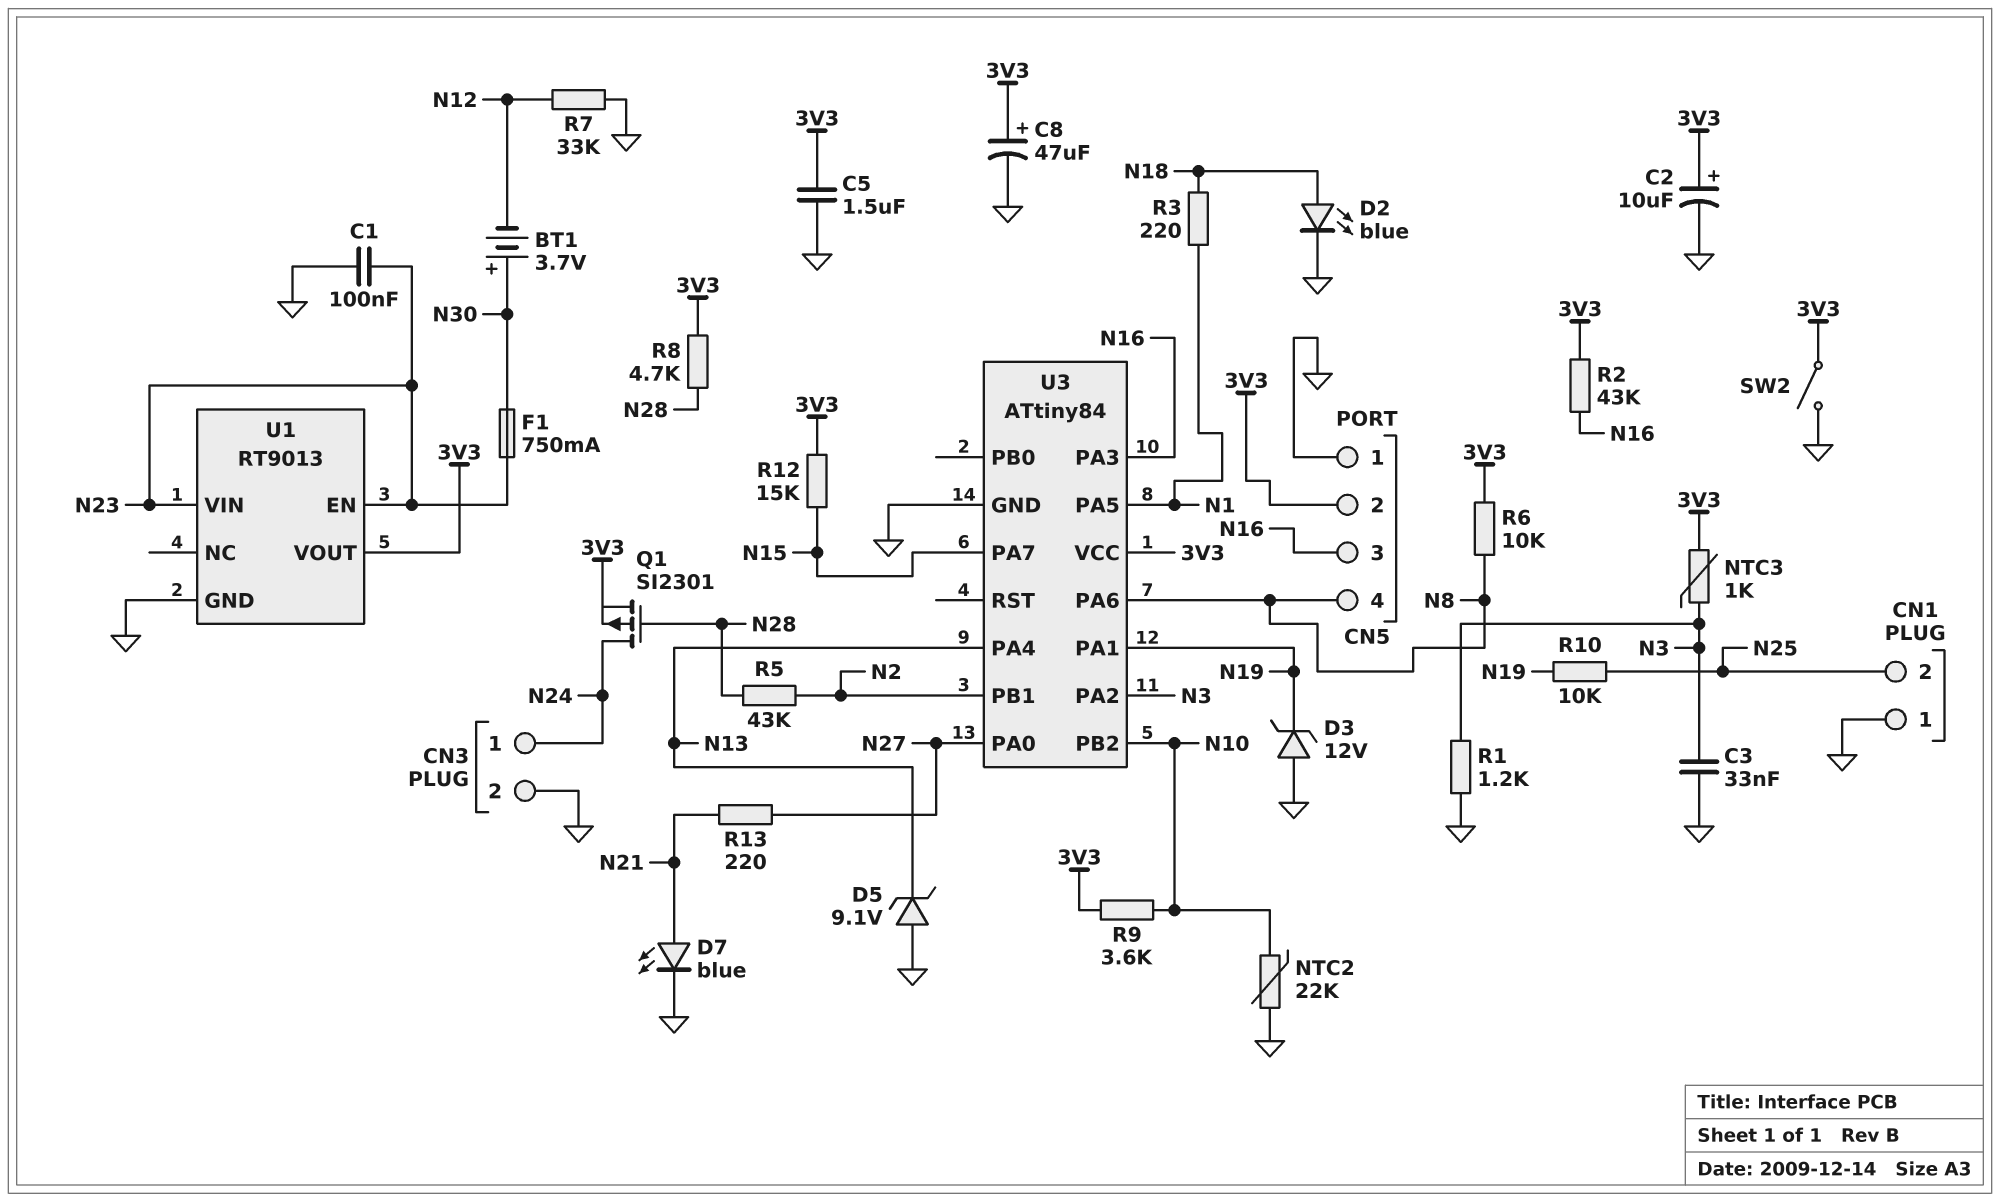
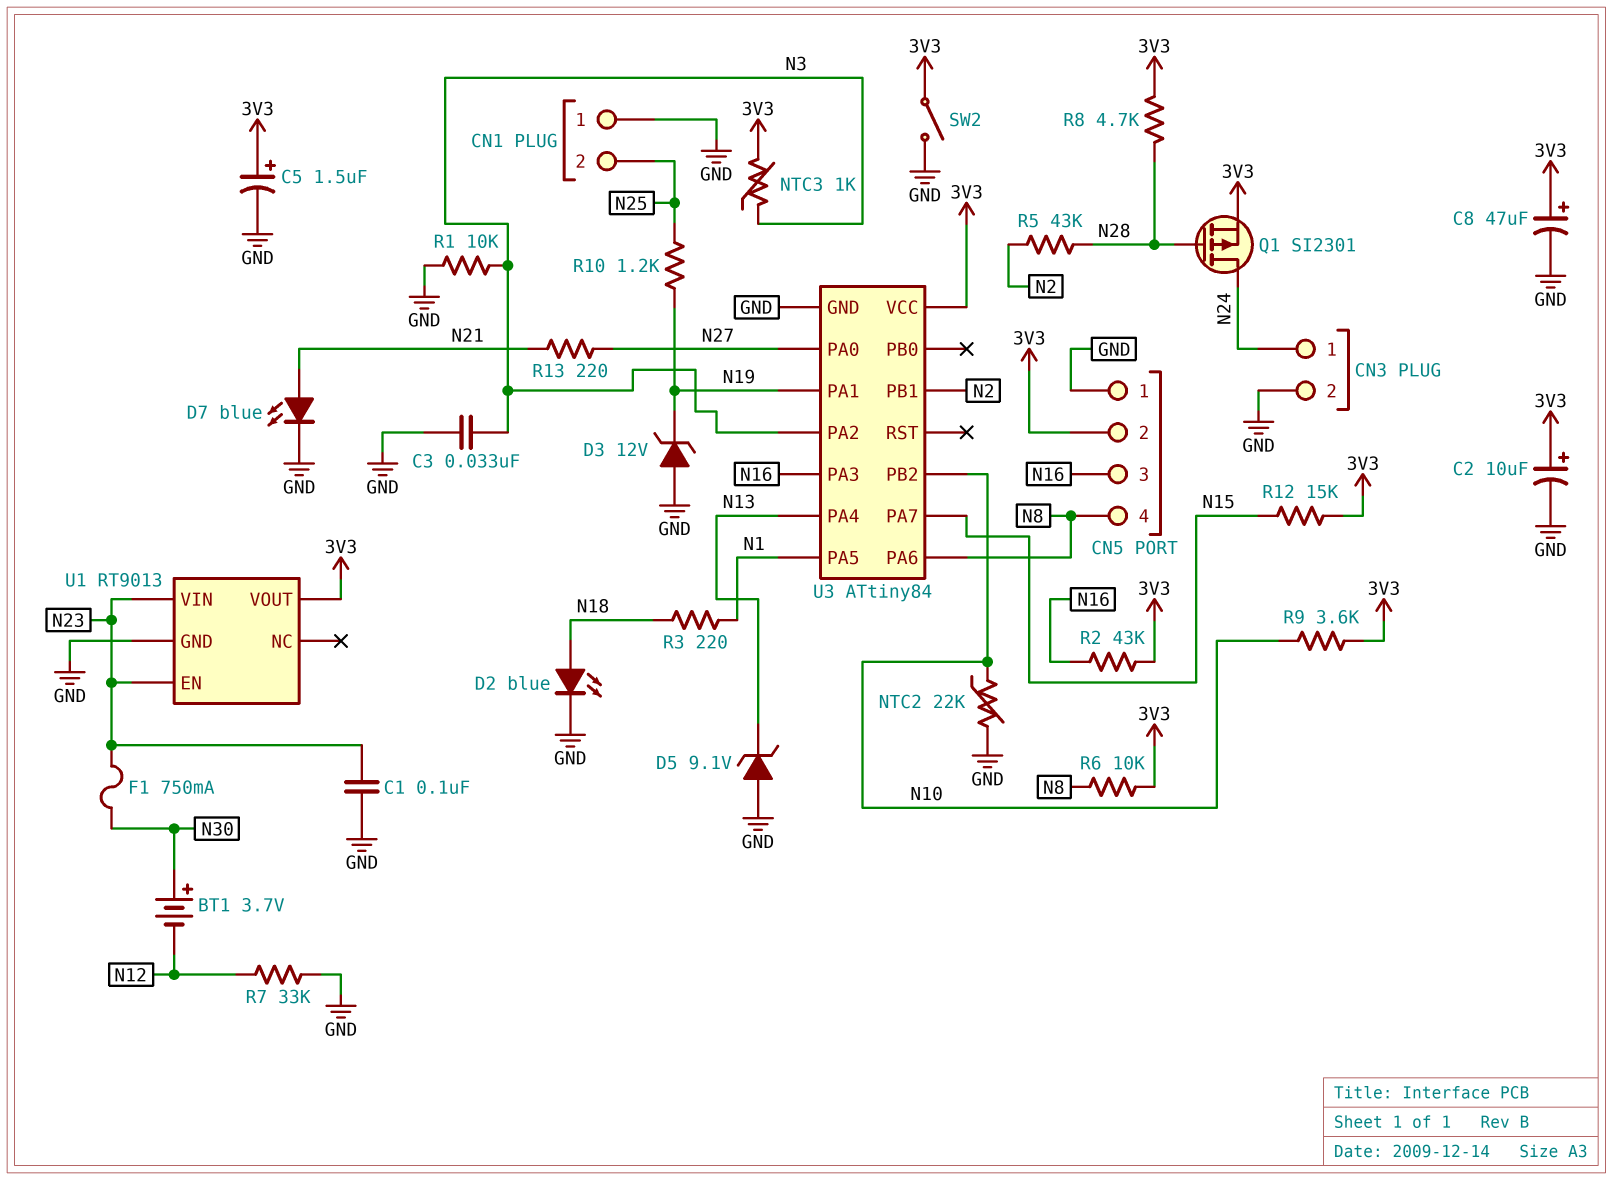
C5: 1.5uF (3V3, GND) -> 1.5uF (plus 3V3, minus GND)
R1: 1.2k (GND, N3) -> 10k (GND, N3)
R10: 10k (N19, N25) -> 1.2k (N19, N25)

